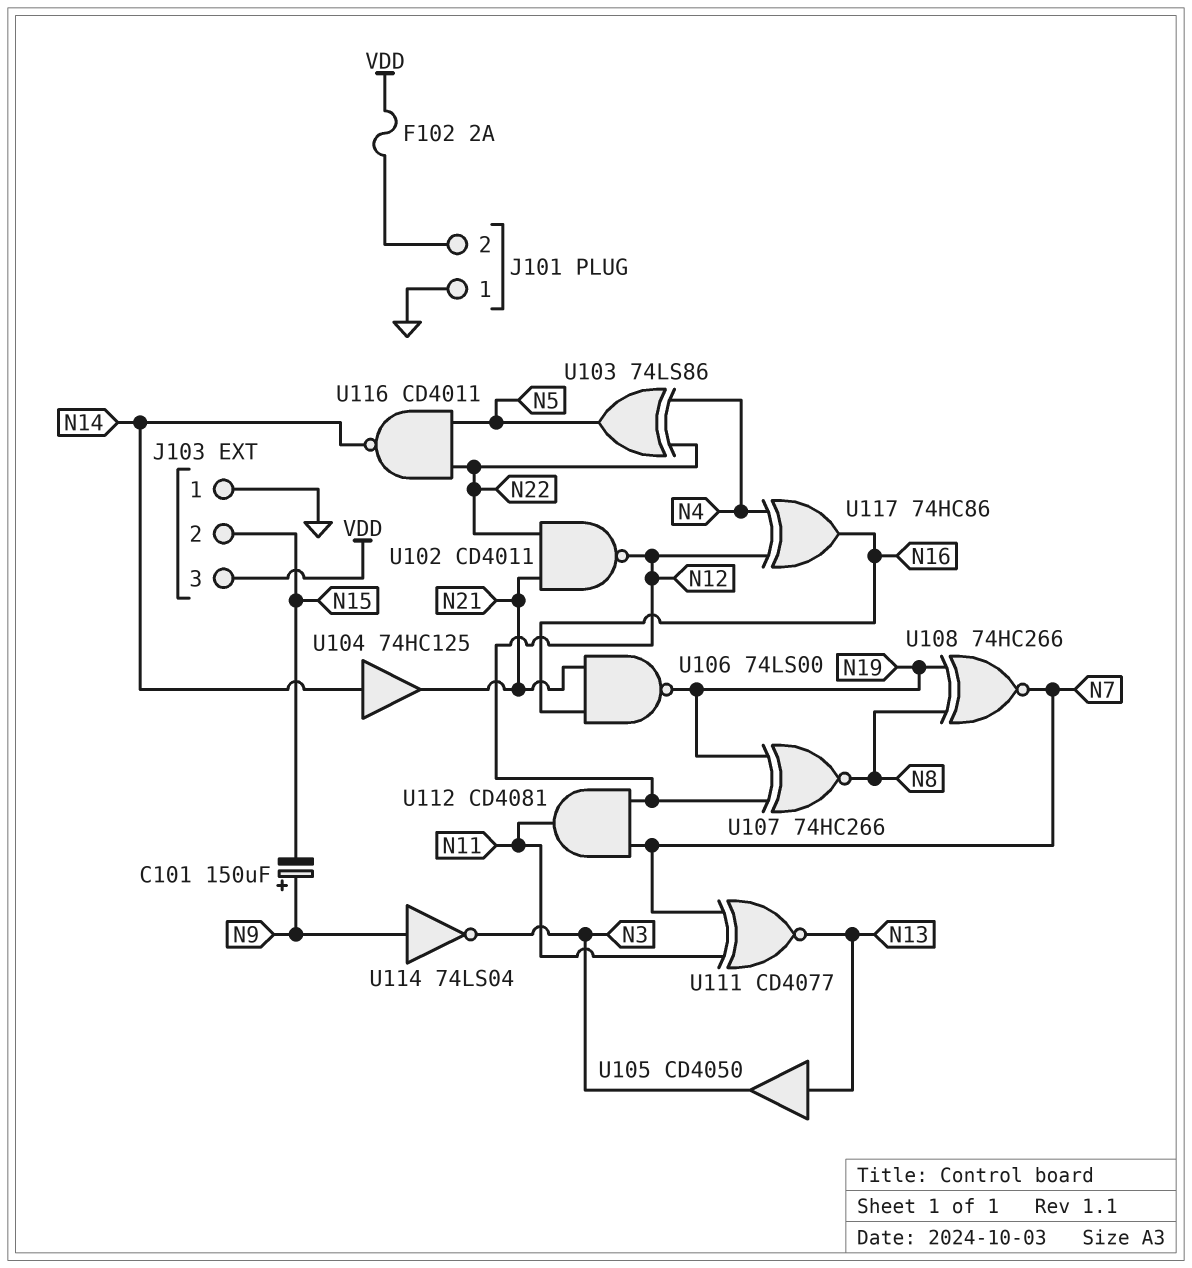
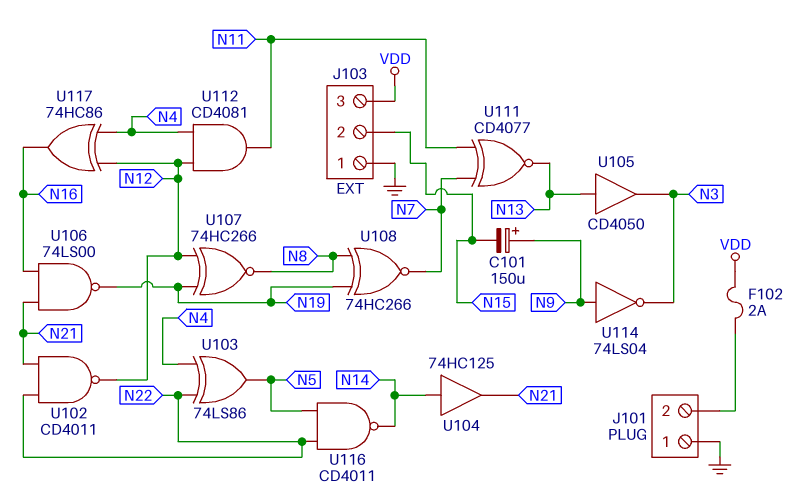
U112: AND CD4081 (in N7, in N12, out N11) -> AND CD4081 (in N4, in N12, out N11)

